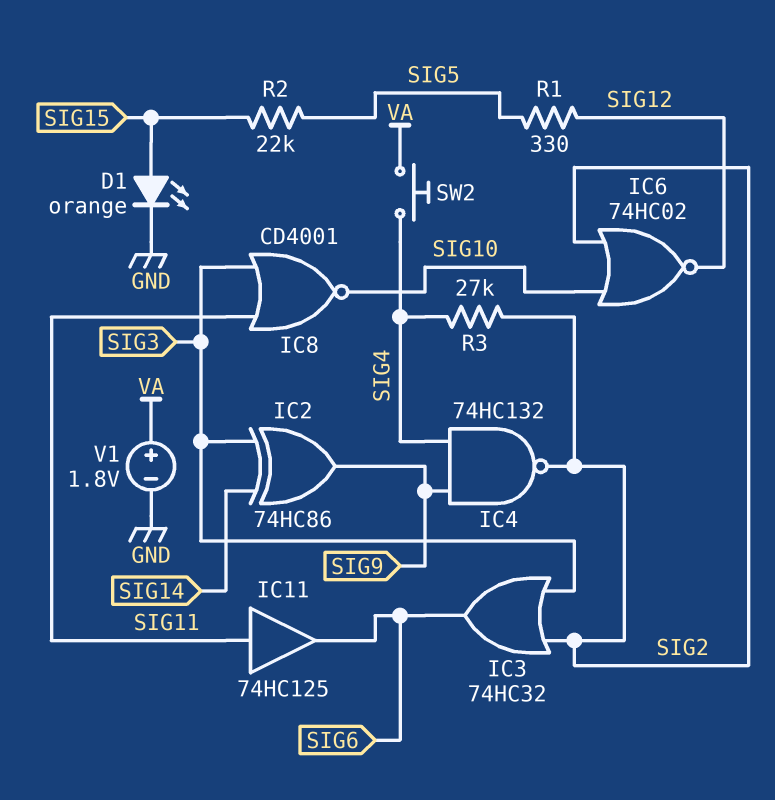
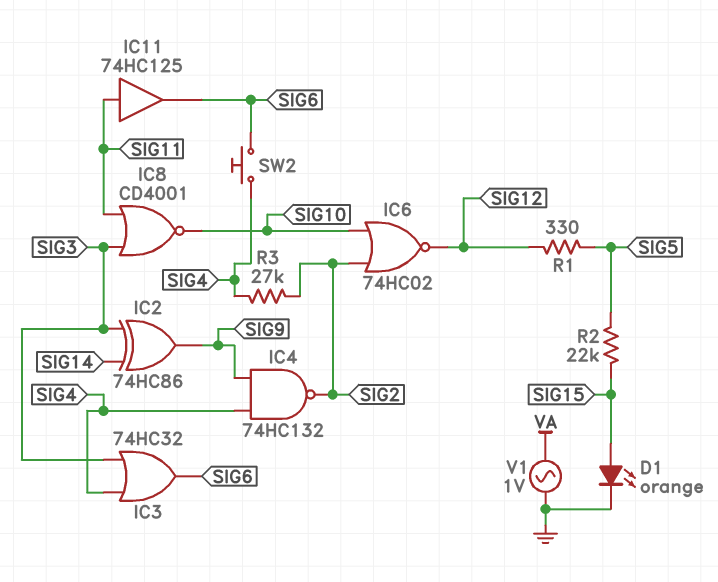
IC3: OR 74HC32 (in SIG2, in SIG3, out SIG6) -> OR 74HC32 (in SIG3, in SIG4, out SIG6)
SW2: button (SIG4, VA) -> button (SIG4, SIG6)
V1: 1.8V (plus VA, minus GND) -> AC 1V (GND, VA)

